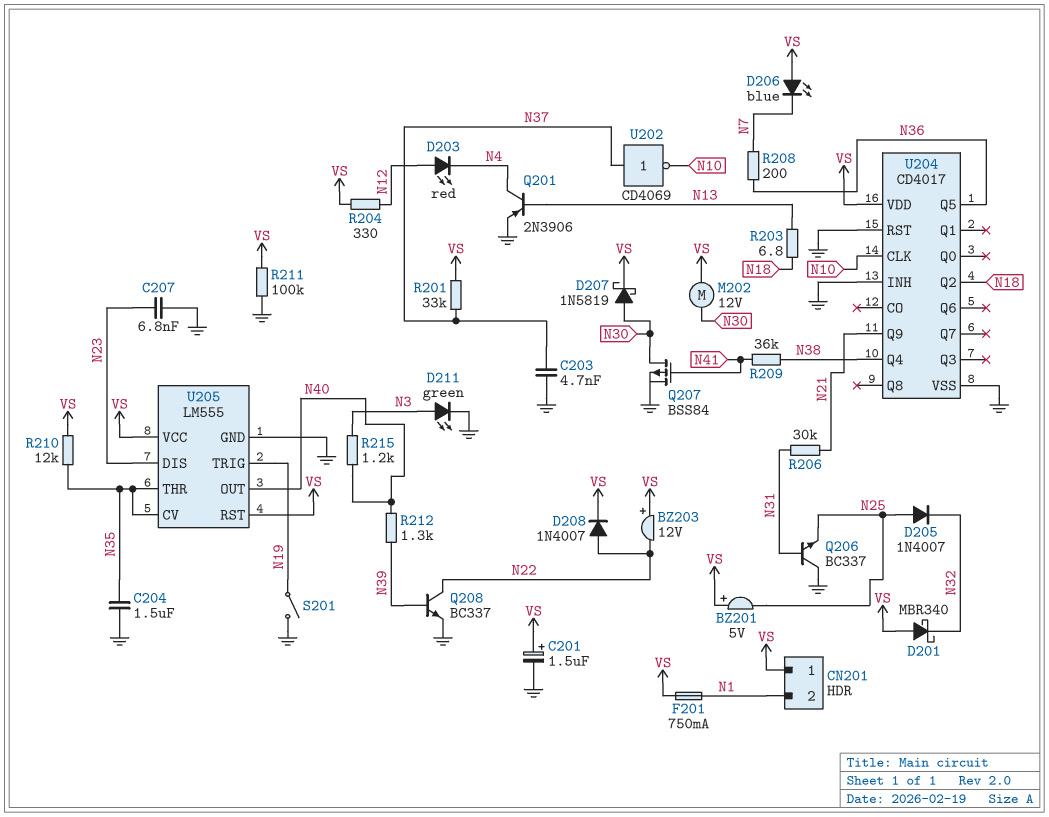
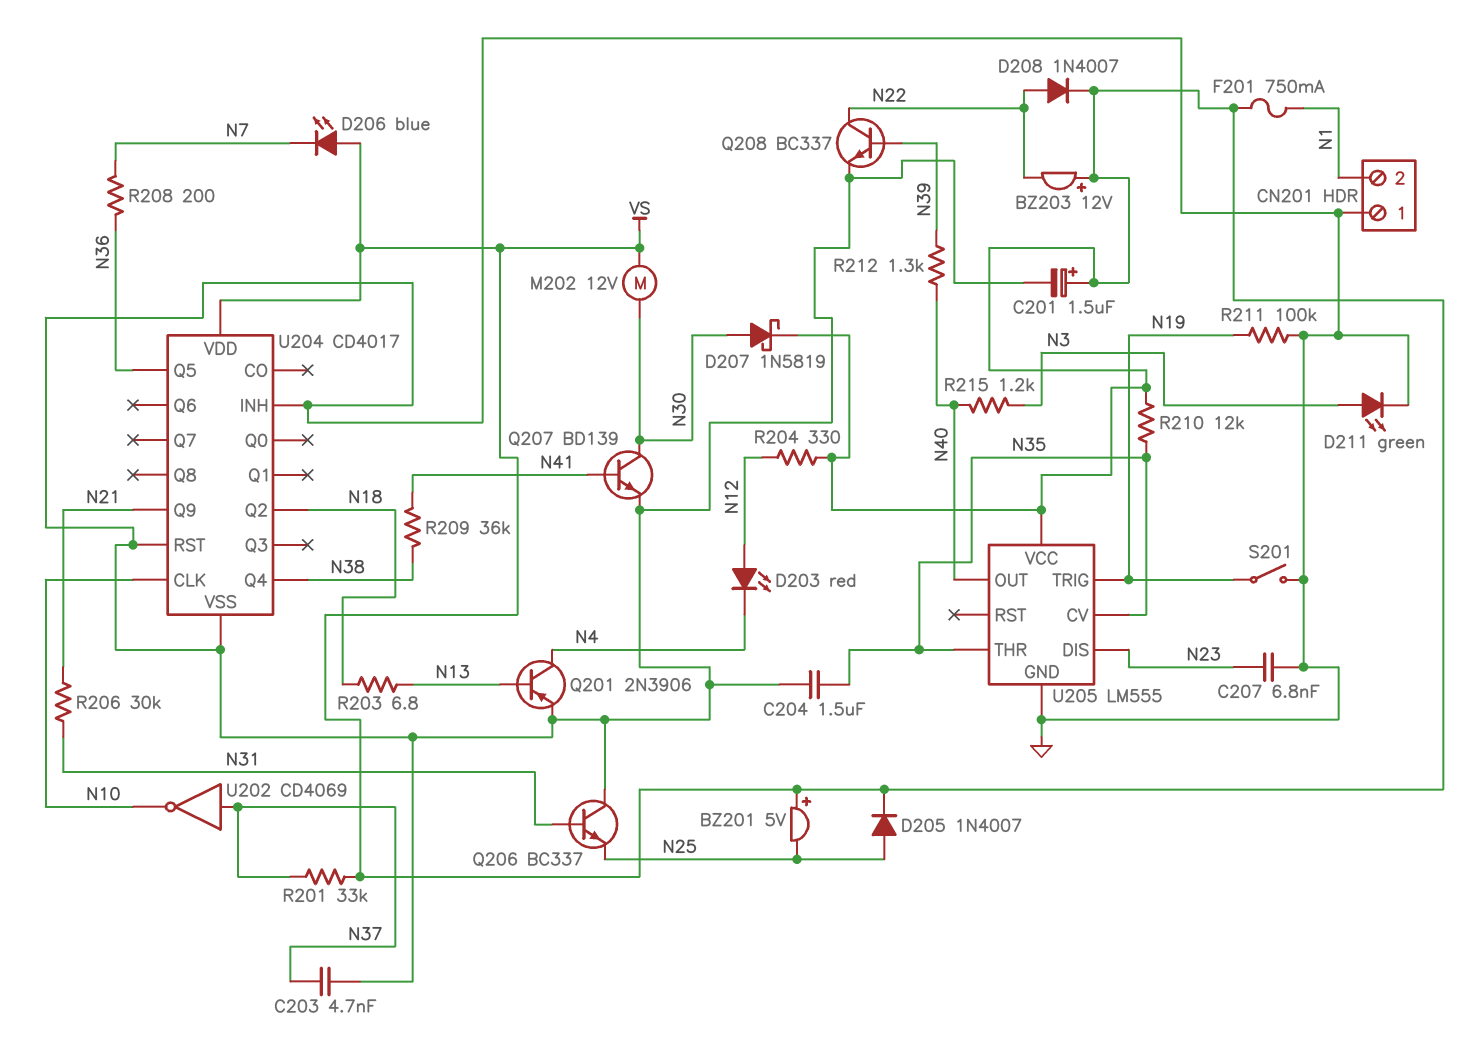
CN201 pin 1: VS -> GND
D201: schottky MBR340 (A VS, K N32) -> none
D205: diode 1N4007 (A N25, K N32) -> diode 1N4007 (A N25, K VS)
Q207: PMOS BSS84 (G N41, D N30, S GND) -> NPN BD139 (B N41, C N30, E GND)
R211: 100k (GND, VS) -> 100k (GND, N19)
U205 pin RST: VS -> none

